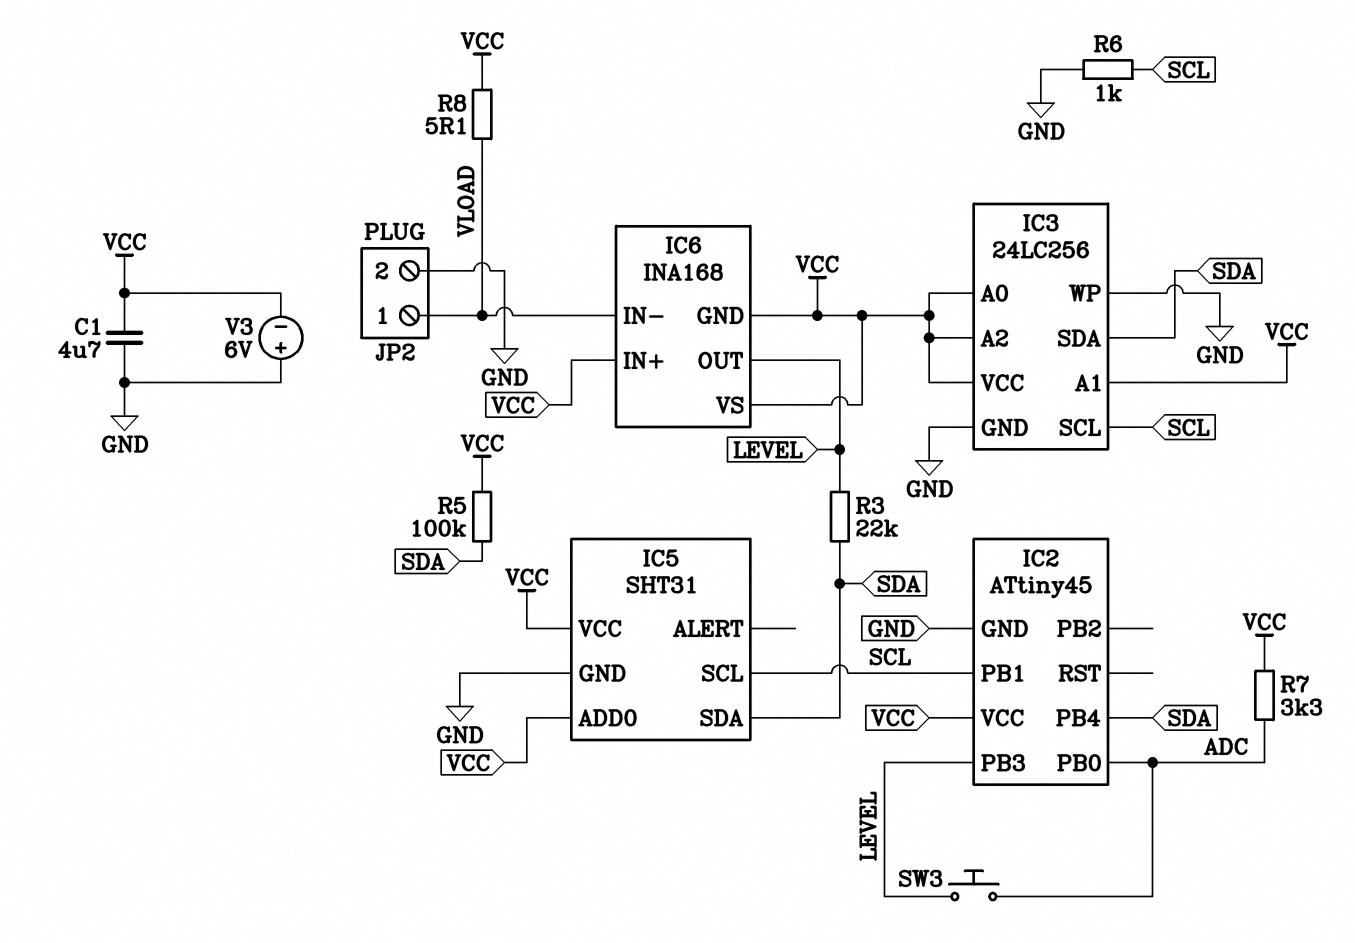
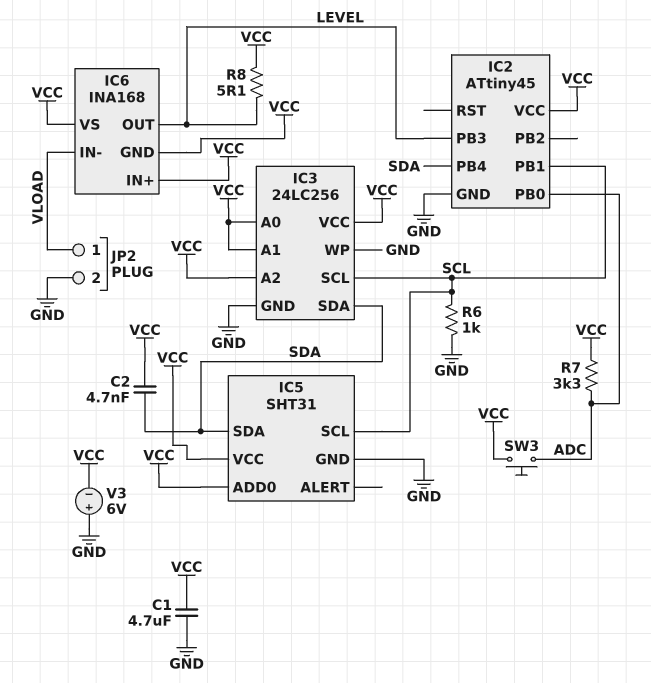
C2: none -> 4.7nF (SDA, VCC)
R3: 22k (LEVEL, SDA) -> none
R5: 100k (SDA, VCC) -> none
R8: 5.1 (VCC, VLOAD) -> 5.1 (LEVEL, VCC)
SW3: button (ADC, LEVEL) -> button (ADC, VCC)

